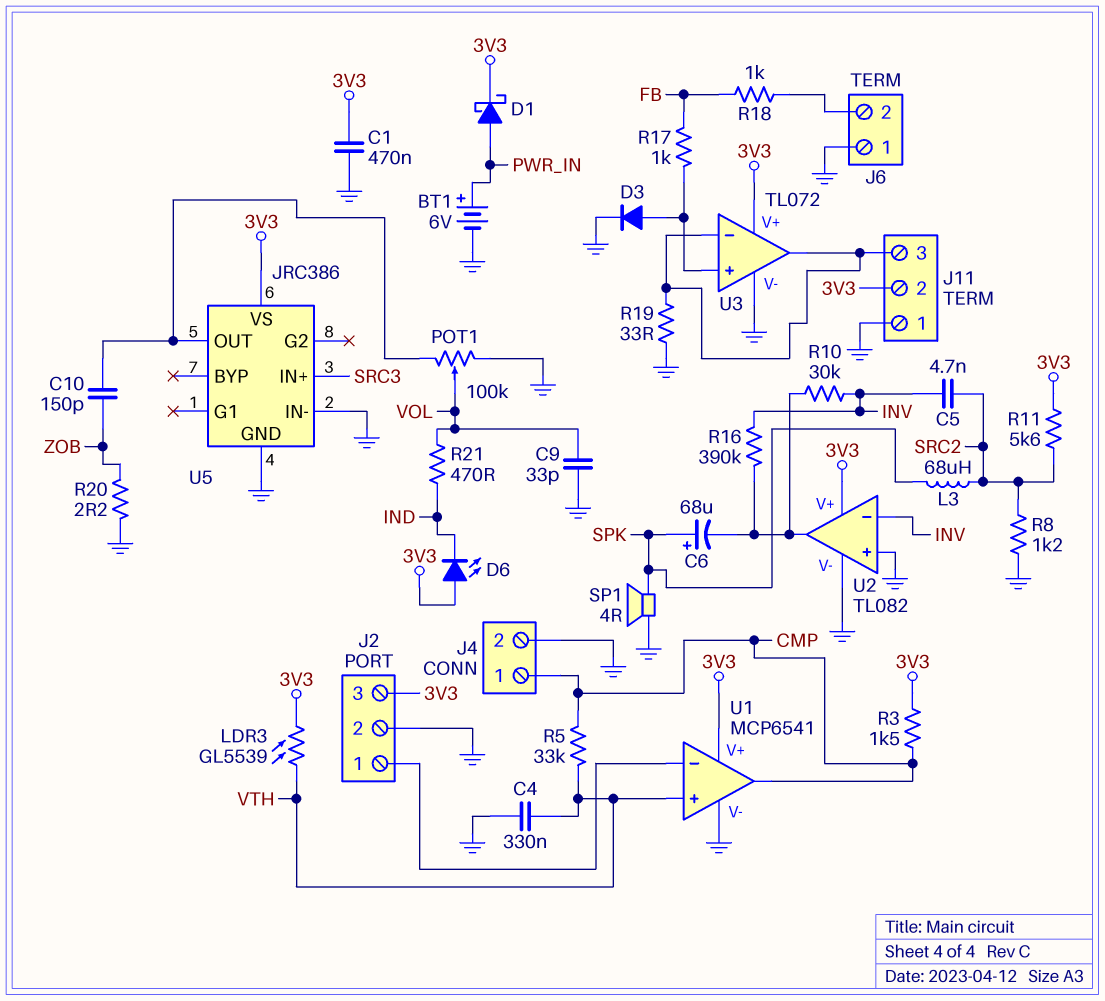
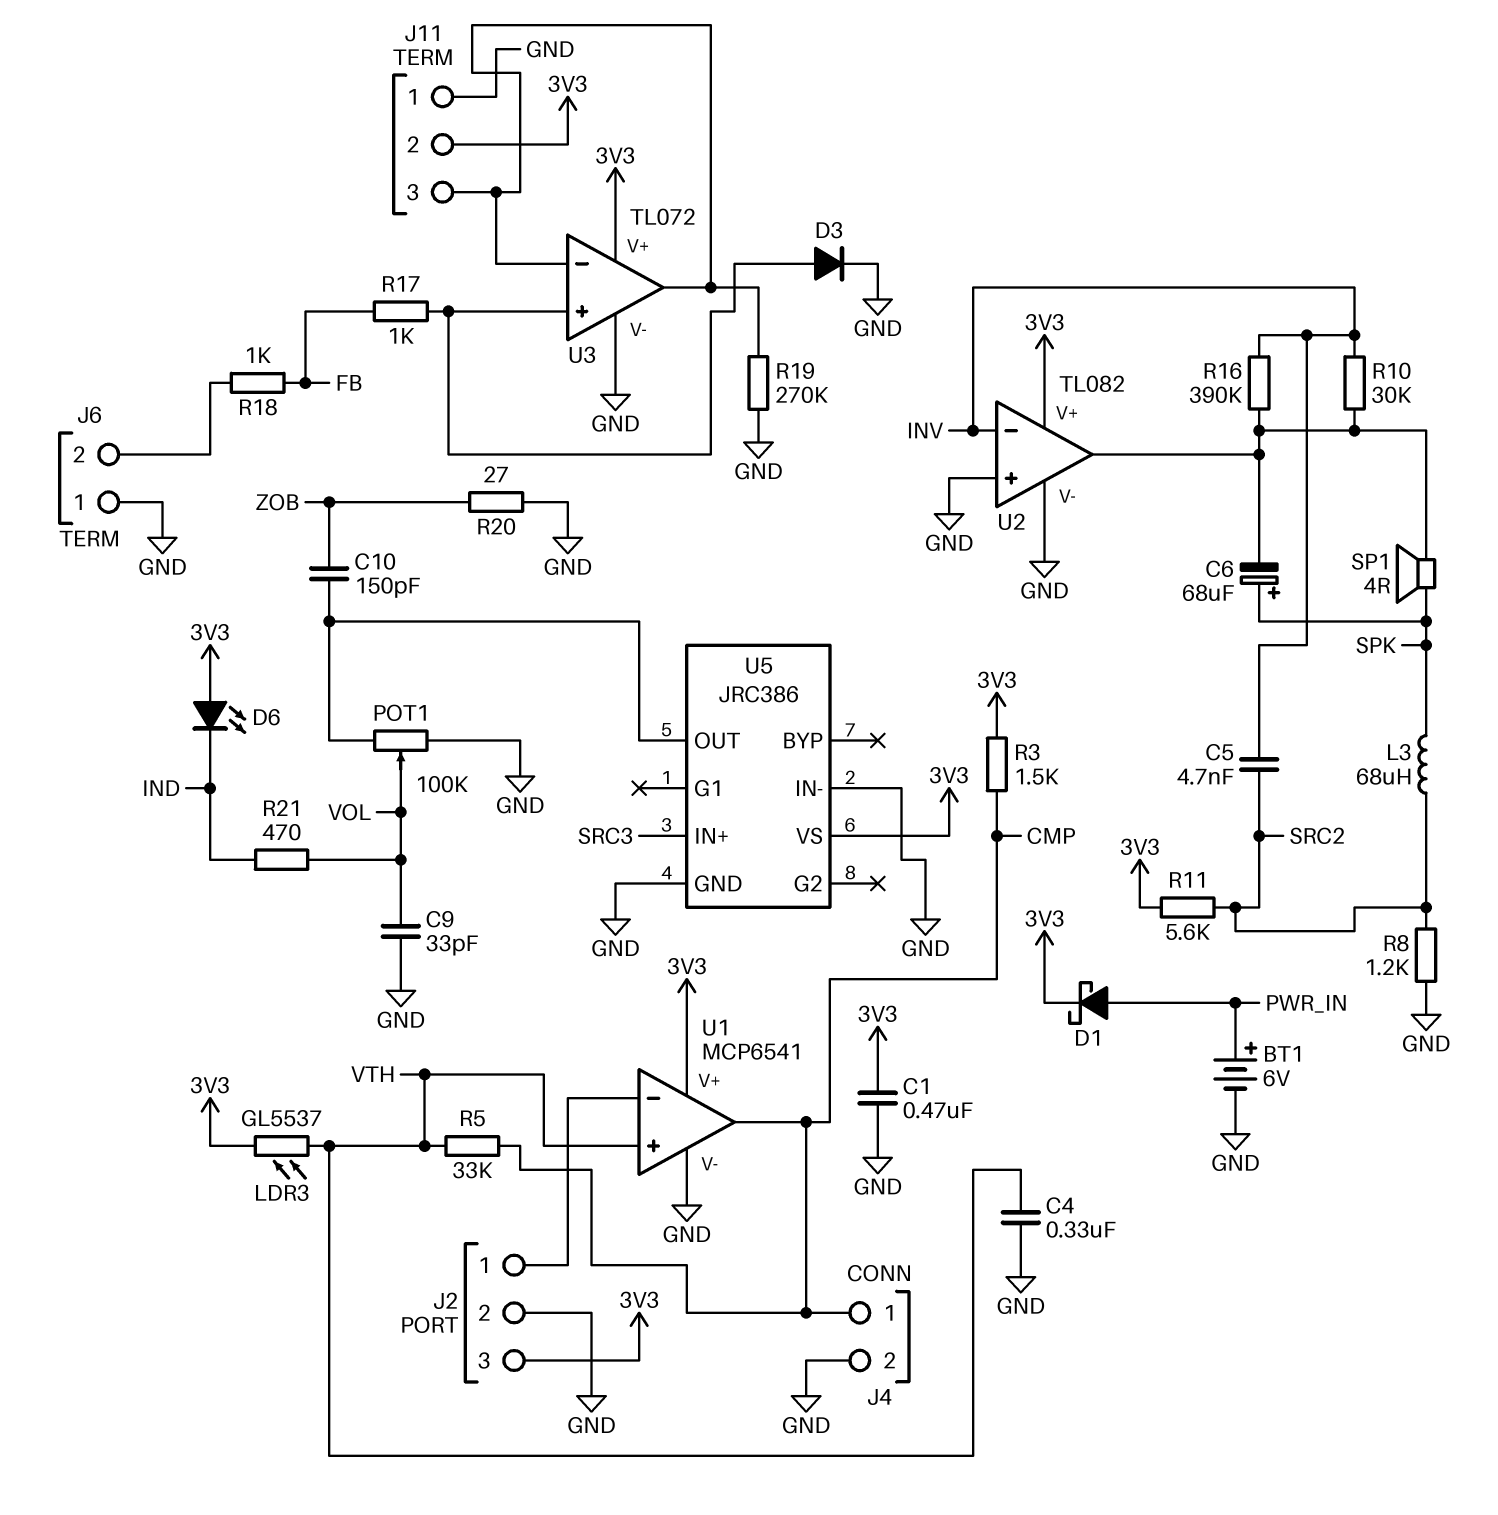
LDR3: GL5539 (3V3, VTH) -> GL5537 (3V3, VTH)
R19: 33 (GND, J11/3) -> 270k (GND, J11/3)
R20: 2.2 (GND, ZOB) -> 27 (GND, ZOB)
SP1: speaker 4R (GND, SPK) -> speaker 4R (SPK, U2/out)

